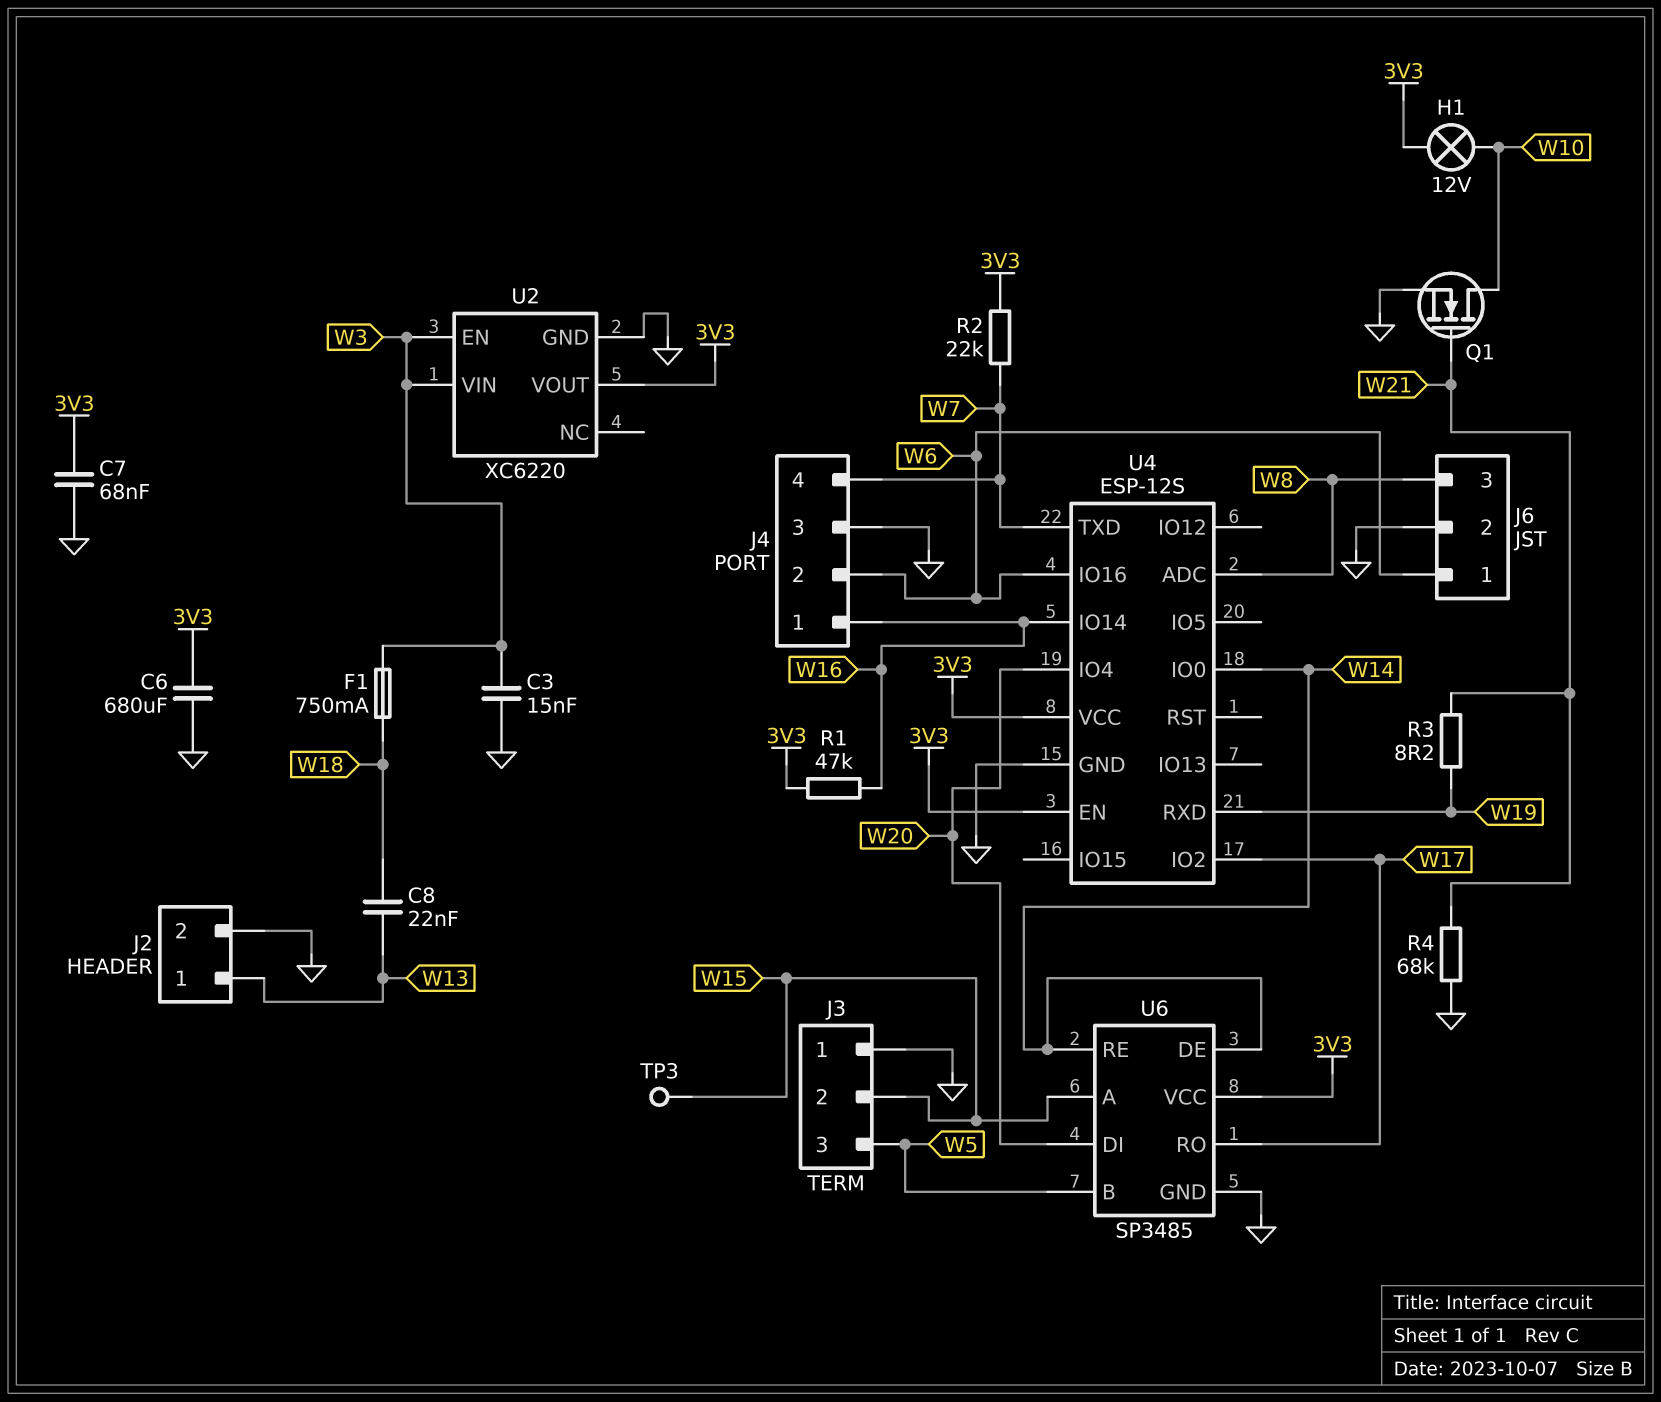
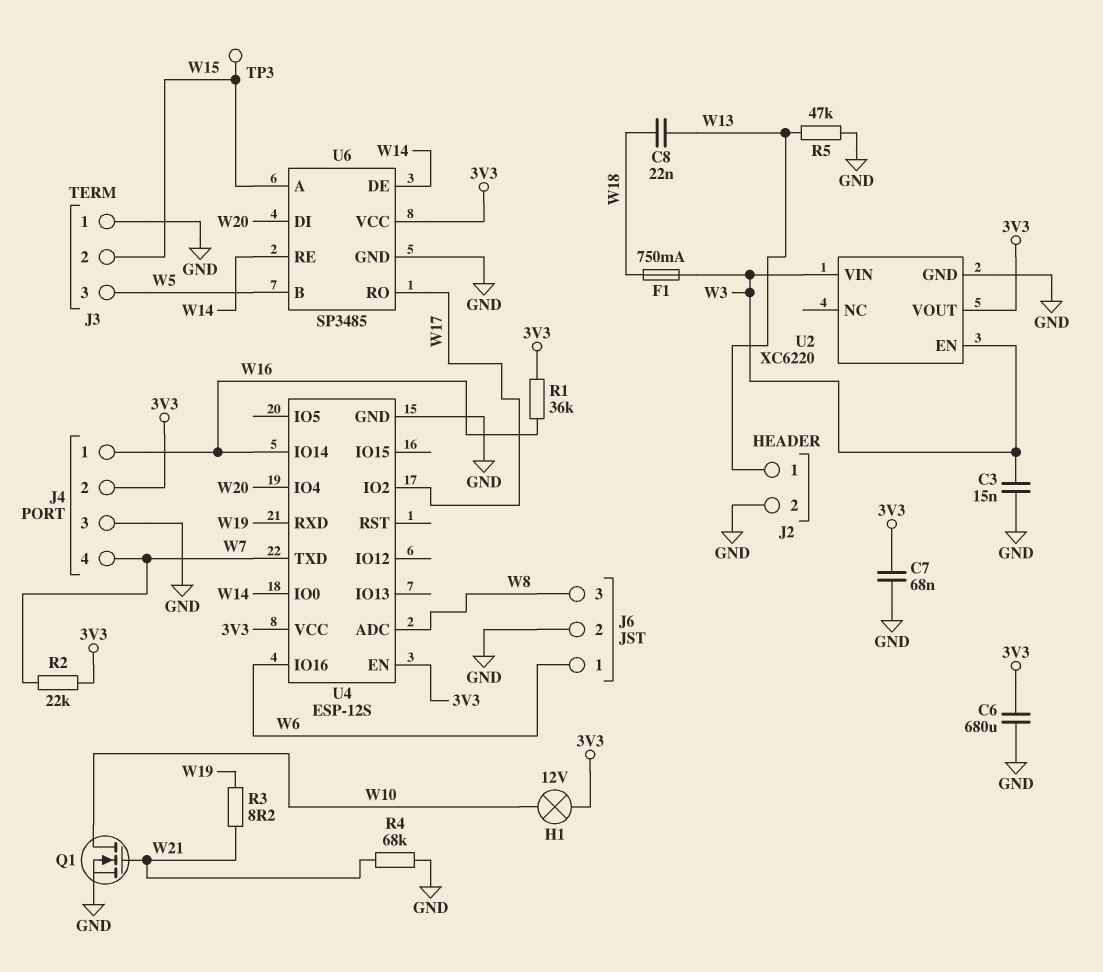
J4 pin 2: W6 -> 3V3
R1: 47k (3V3, W16) -> 36k (3V3, W16)
R5: none -> 47k (GND, W13)

